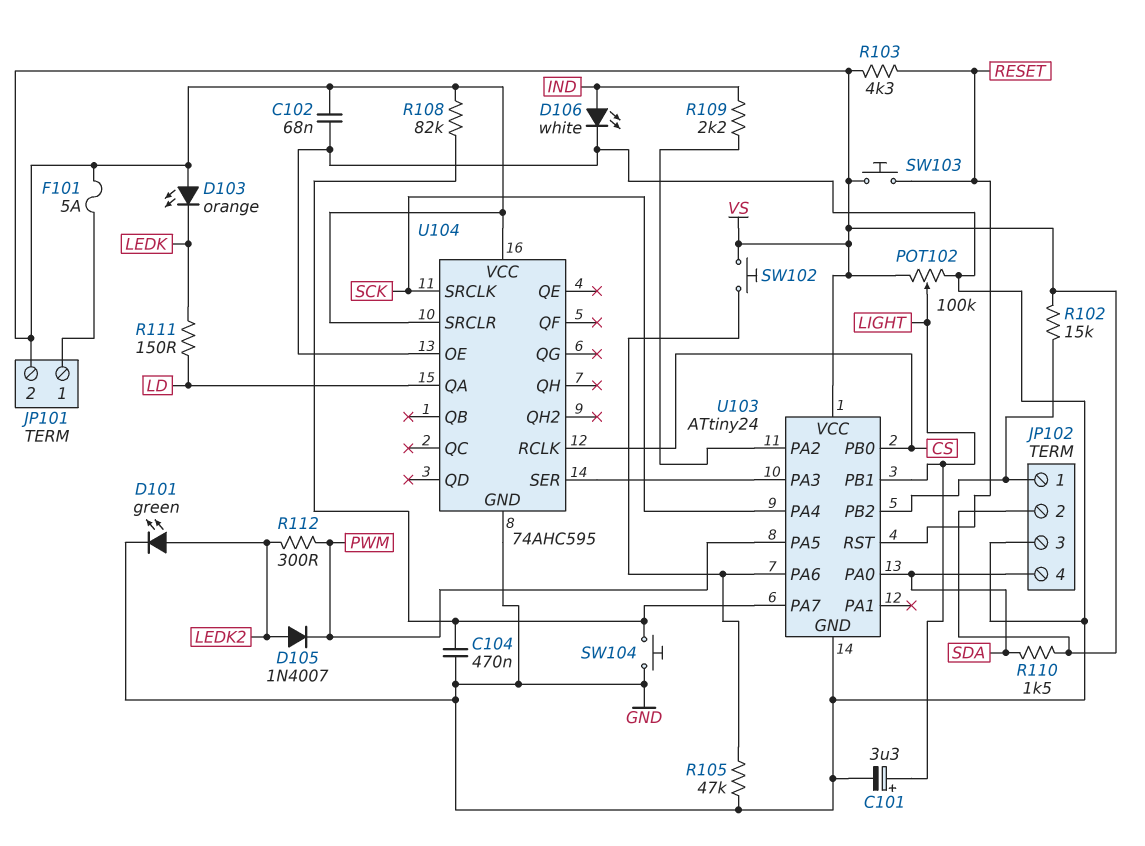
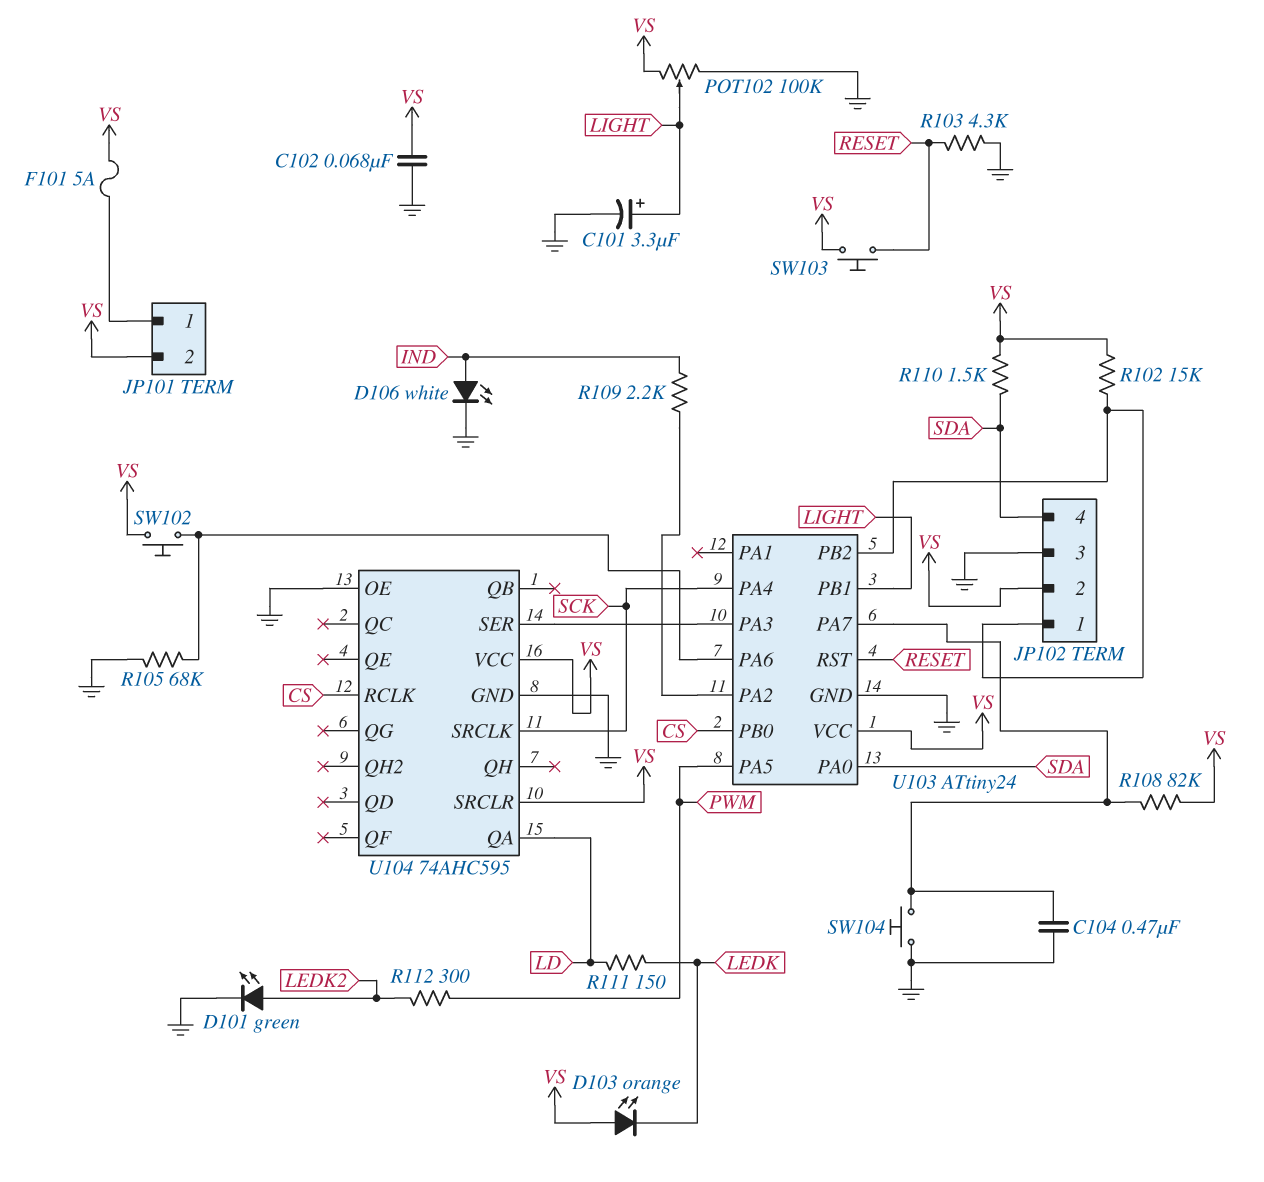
D105: diode 1N4007 (A LEDK2, K PWM) -> none
R103: 4.3k (RESET, VS) -> 4.3k (GND, RESET)
R105: 47k (GND, U103/PA6) -> 68k (GND, U103/PA6)

